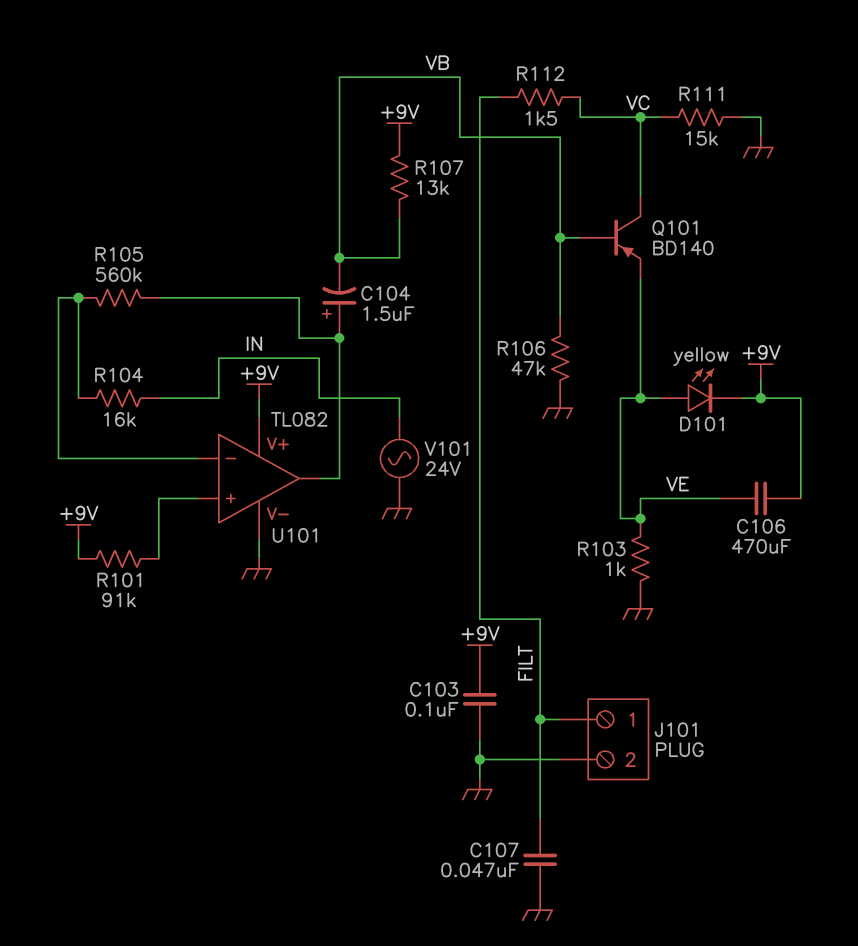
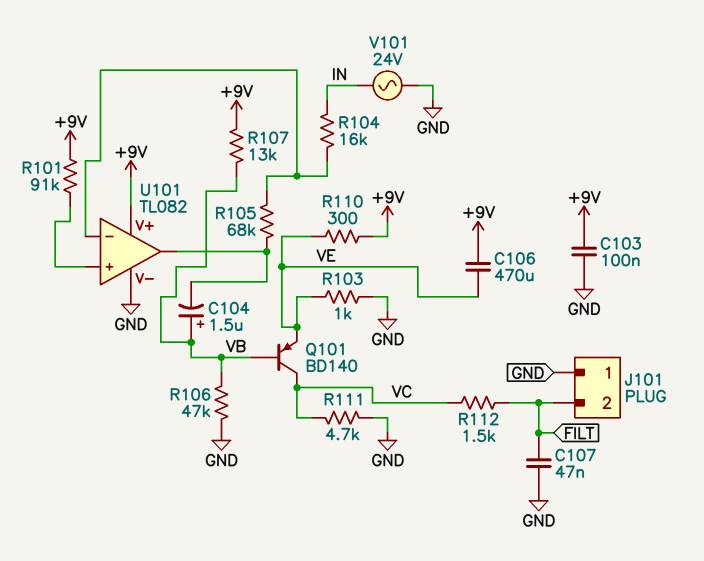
C104: 1.5uF (plus U101/out, minus VB) -> 1.5uF (plus VB, minus U101/out)
D101: LED yellow (A VE, K +9V) -> none
J101 pin 1: FILT -> GND
J101 pin 2: GND -> FILT
R105: 560k (U101/in-, U101/out) -> 68k (U101/in-, U101/out)
R110: none -> 300 (+9V, VE)
R111: 15k (GND, VC) -> 4.7k (GND, VC)

